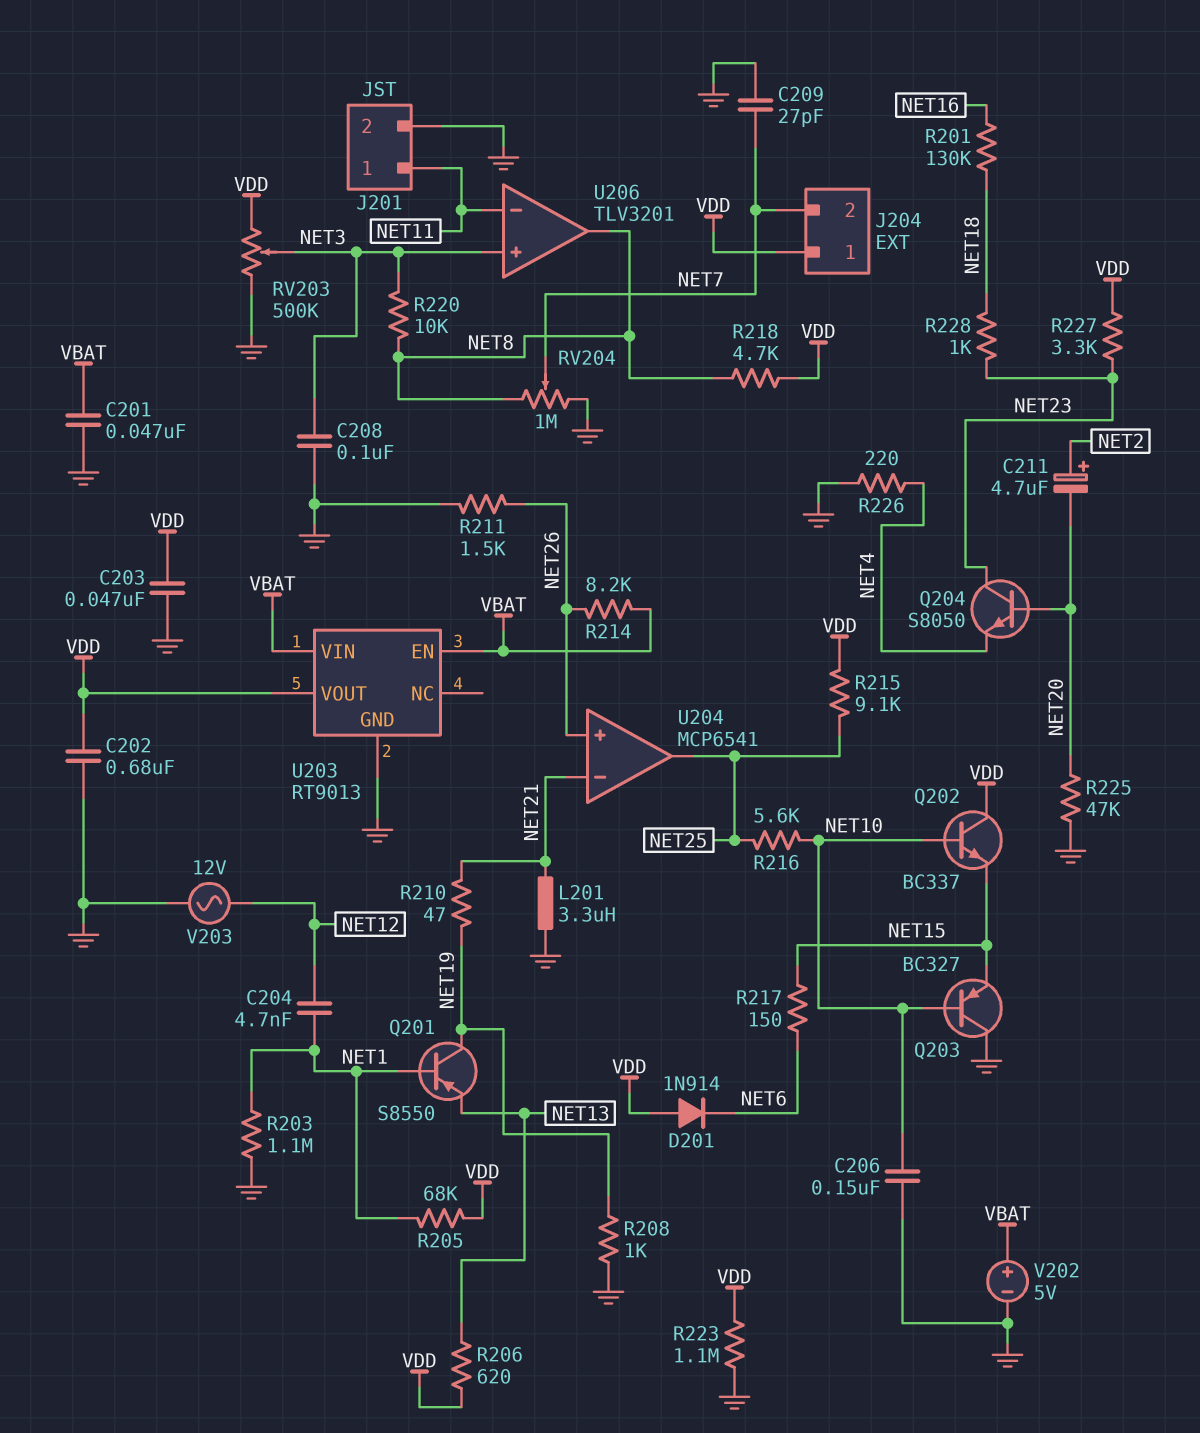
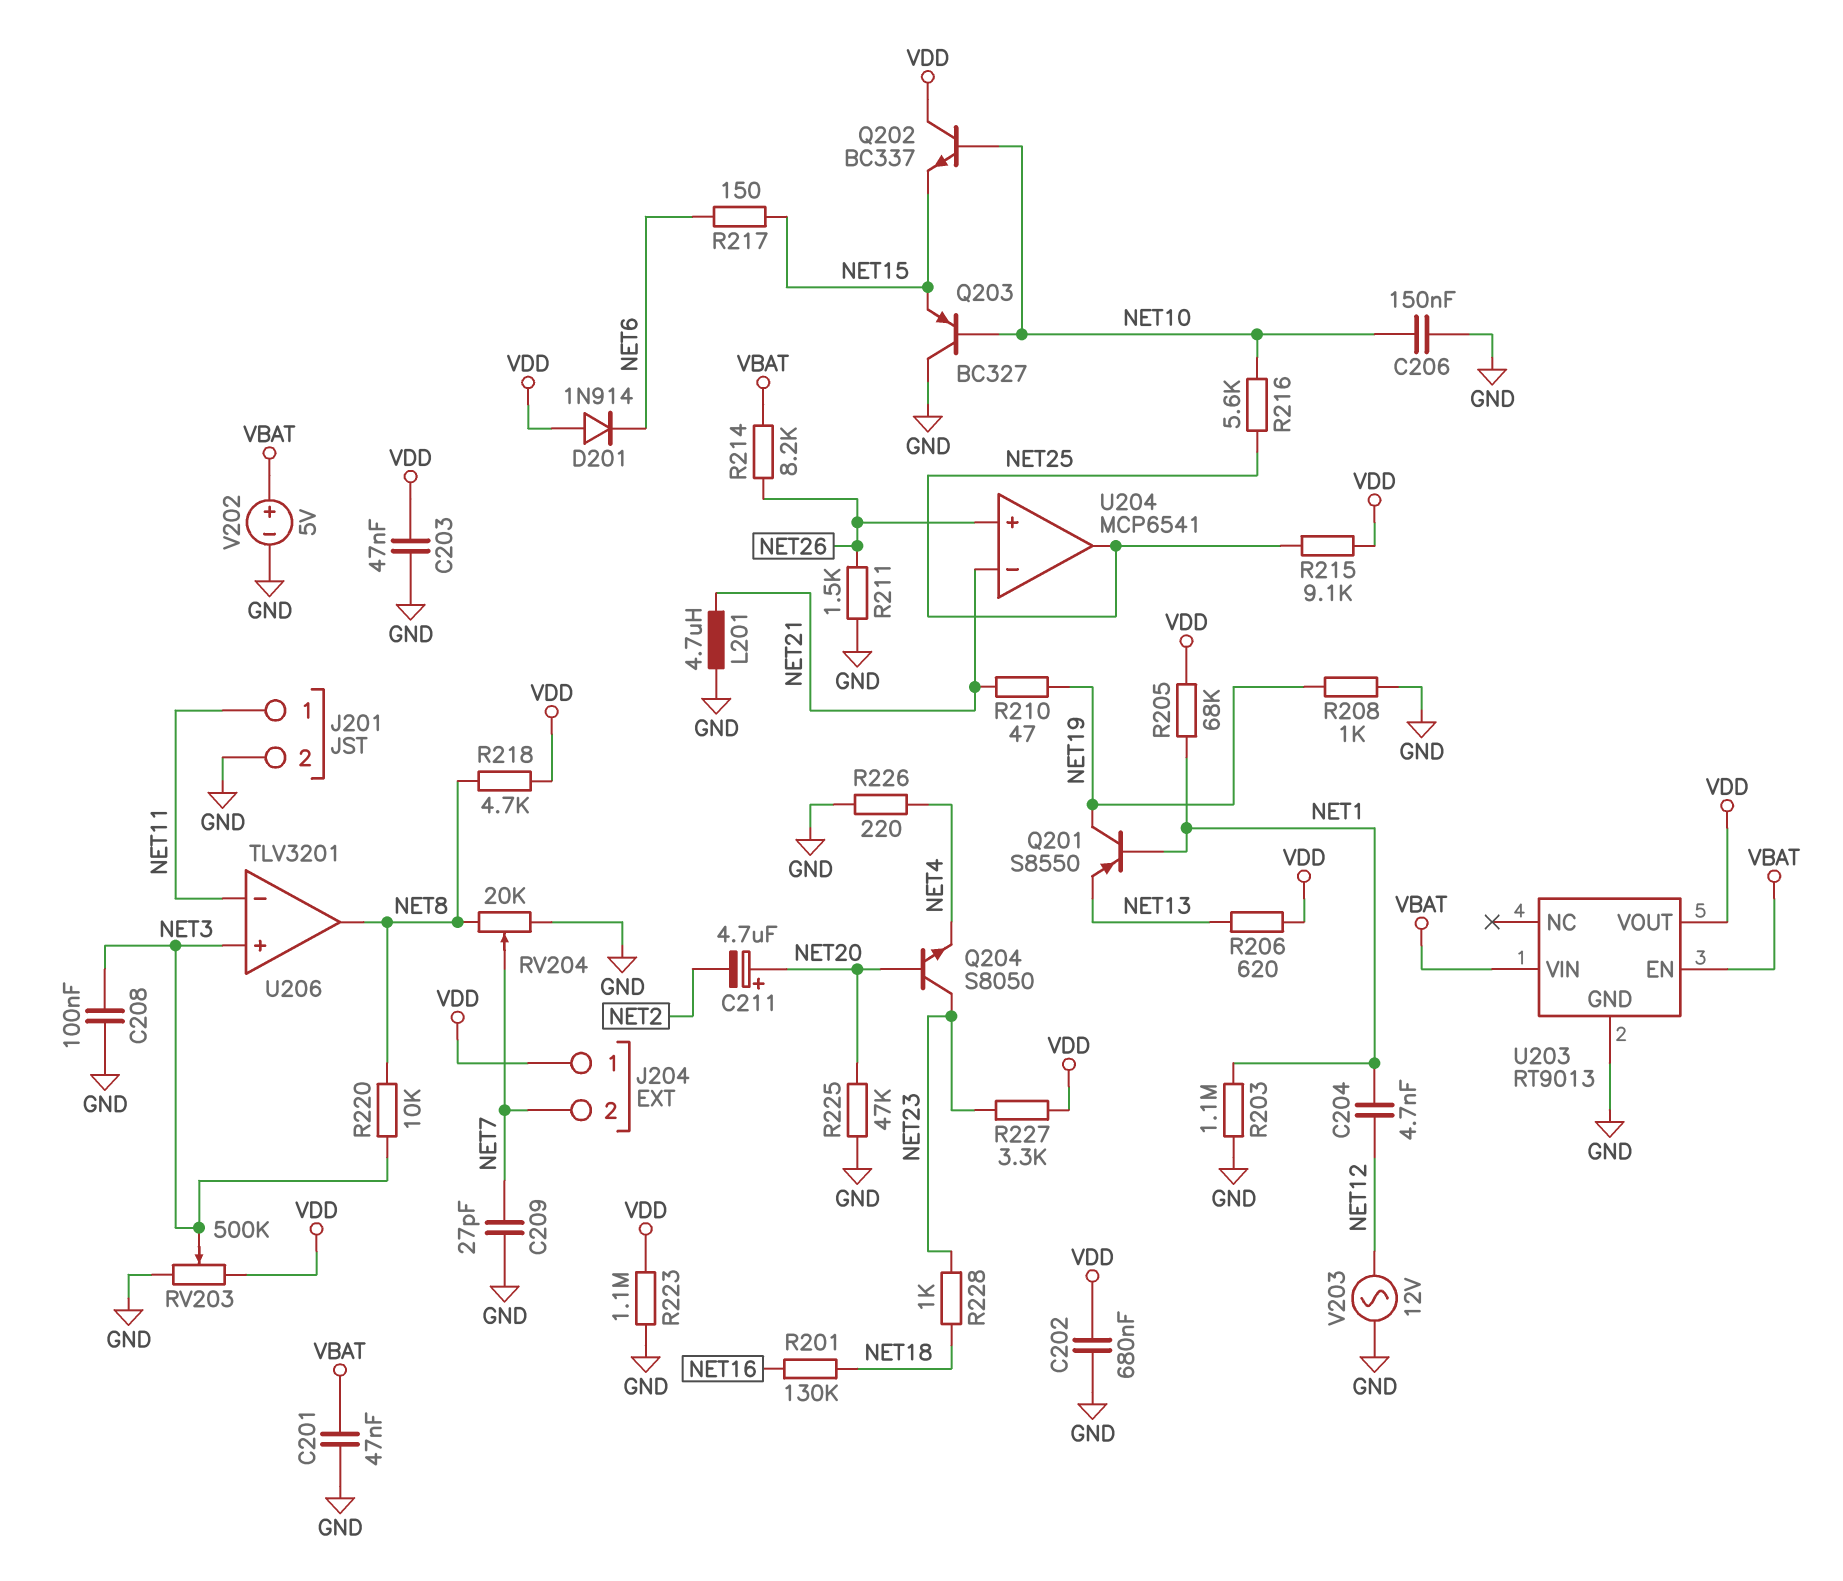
C211: 4.7uF (plus NET2, minus NET20) -> 4.7uF (plus NET20, minus NET2)
L201: 3.3uH (GND, NET21) -> 4.7uH (GND, NET21)
RV204: 1M (GND, NET8, wiper NET7) -> 20k (GND, NET8, wiper NET7)

